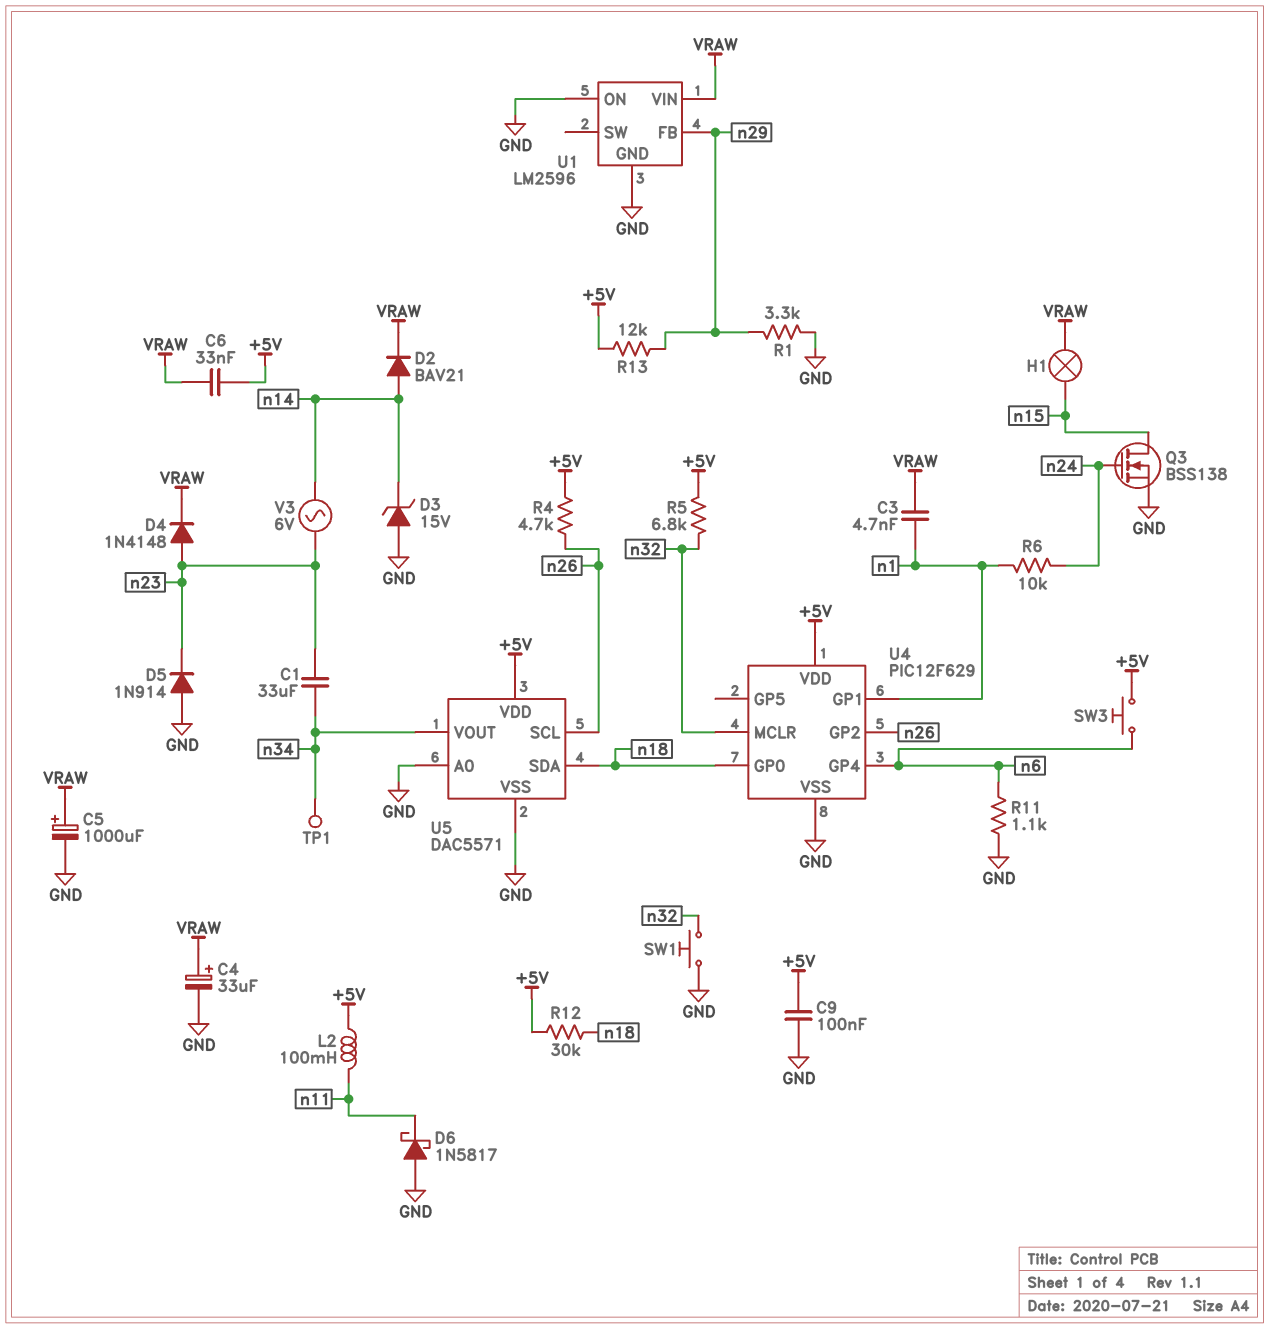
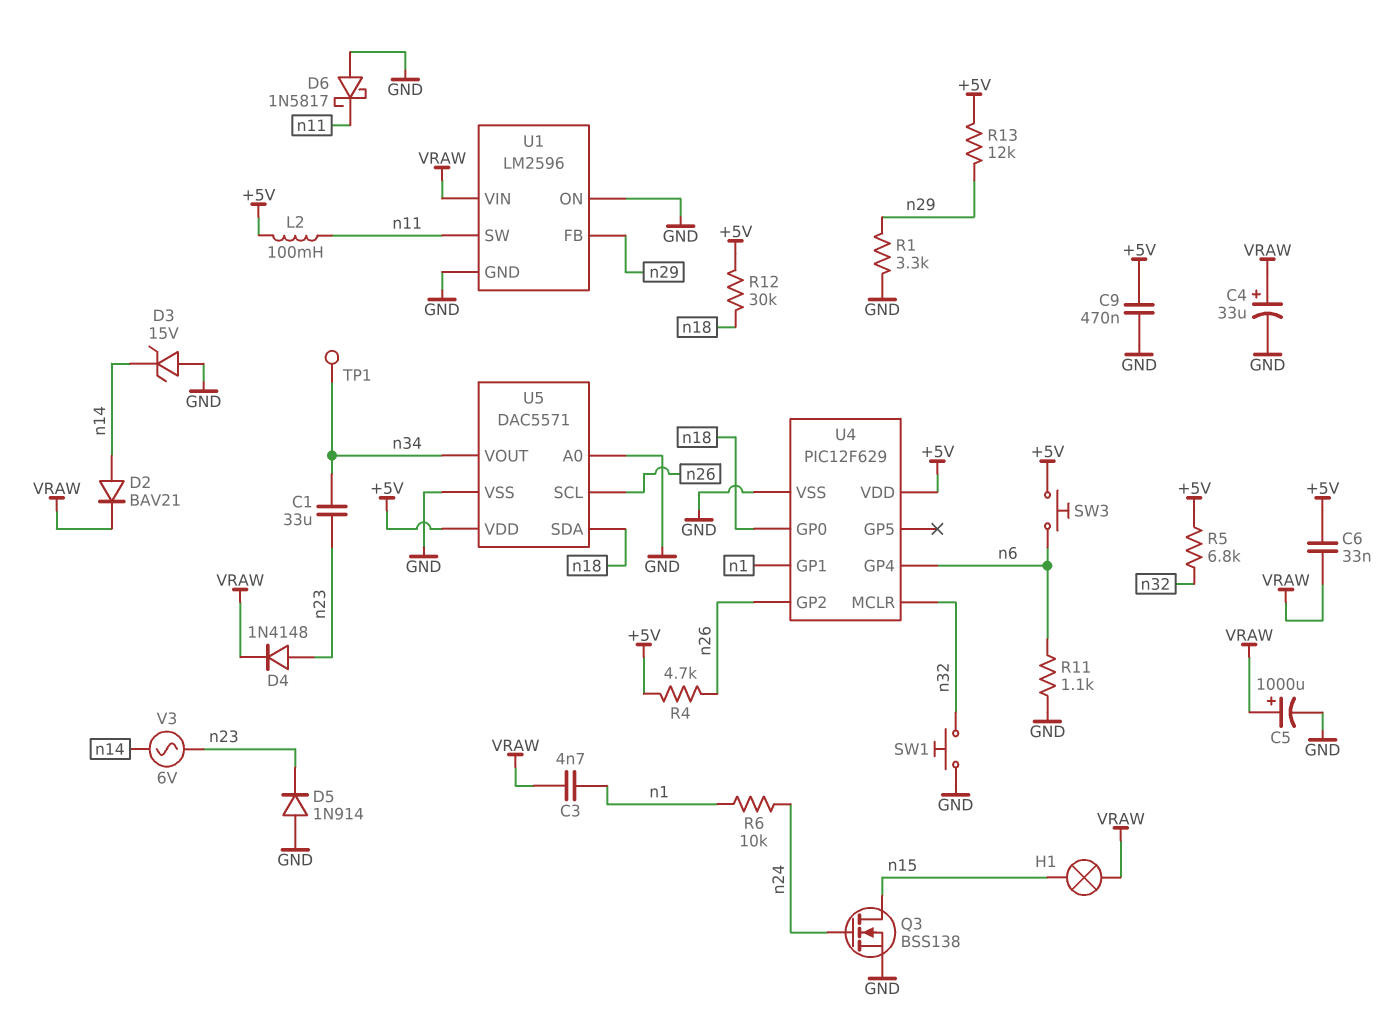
C9: 100nF (+5V, GND) -> 470nF (+5V, GND)
U1 pin SW: none -> n11

